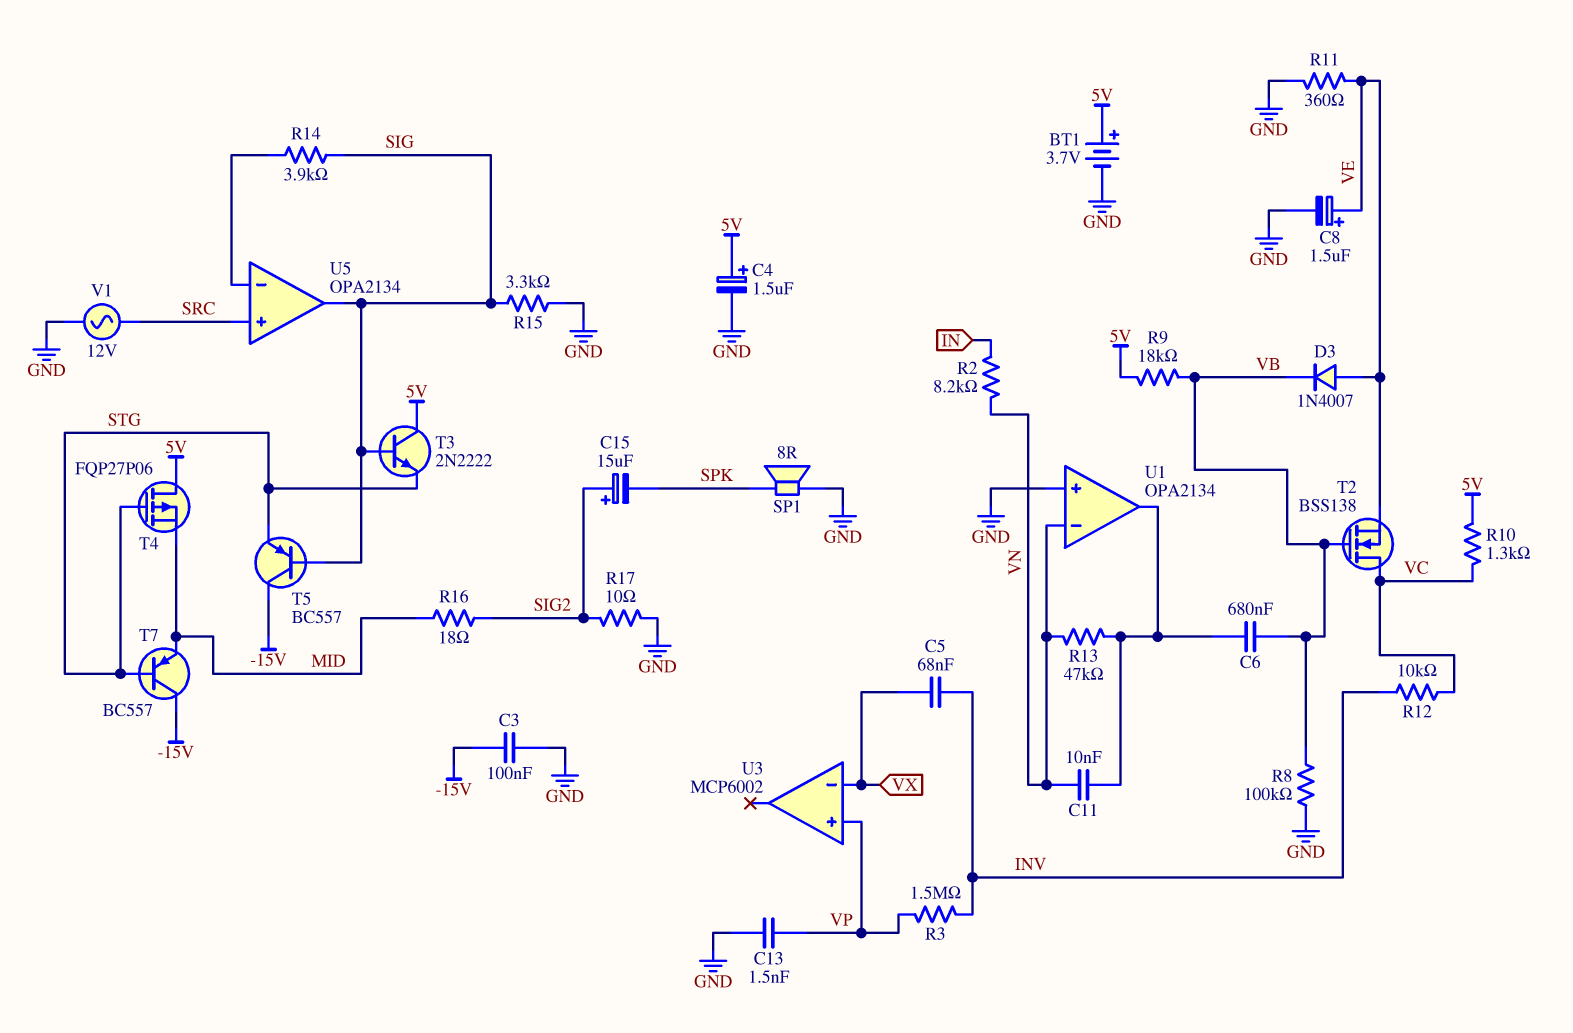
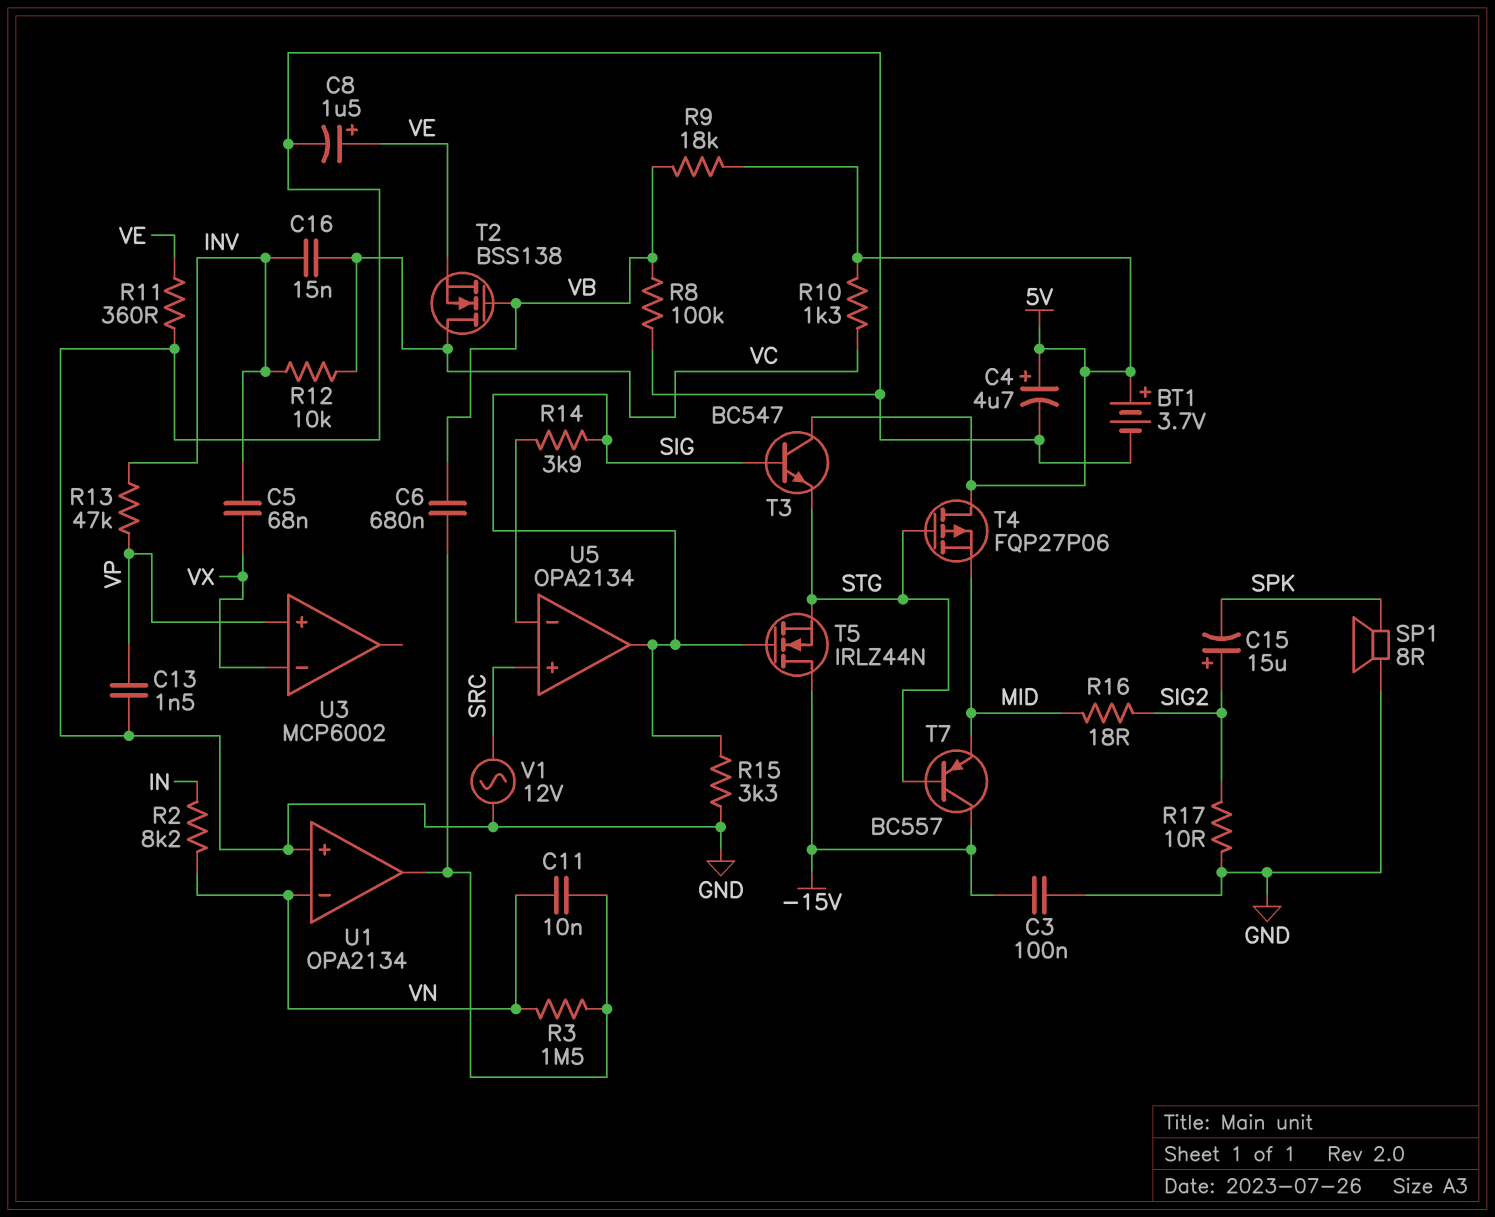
C4: 1.5uF (plus 5V, minus GND) -> 4.7uF (plus 5V, minus GND)
C16: none -> 15nF (INV, VC)
D3: diode 1N4007 (A VE, K VB) -> none
R3: 1.5M (INV, VP) -> 1.5M (U1/out, VN)
R13: 47k (U1/out, VN) -> 47k (INV, VP)
T3: NPN 2N2222 (B SIG, C 5V, E STG) -> NPN BC547 (B SIG, C 5V, E STG)
T5: PNP BC557 (B SIG, C -15V, E STG) -> NMOS IRLZ44N (G SIG, D -15V, S STG)

